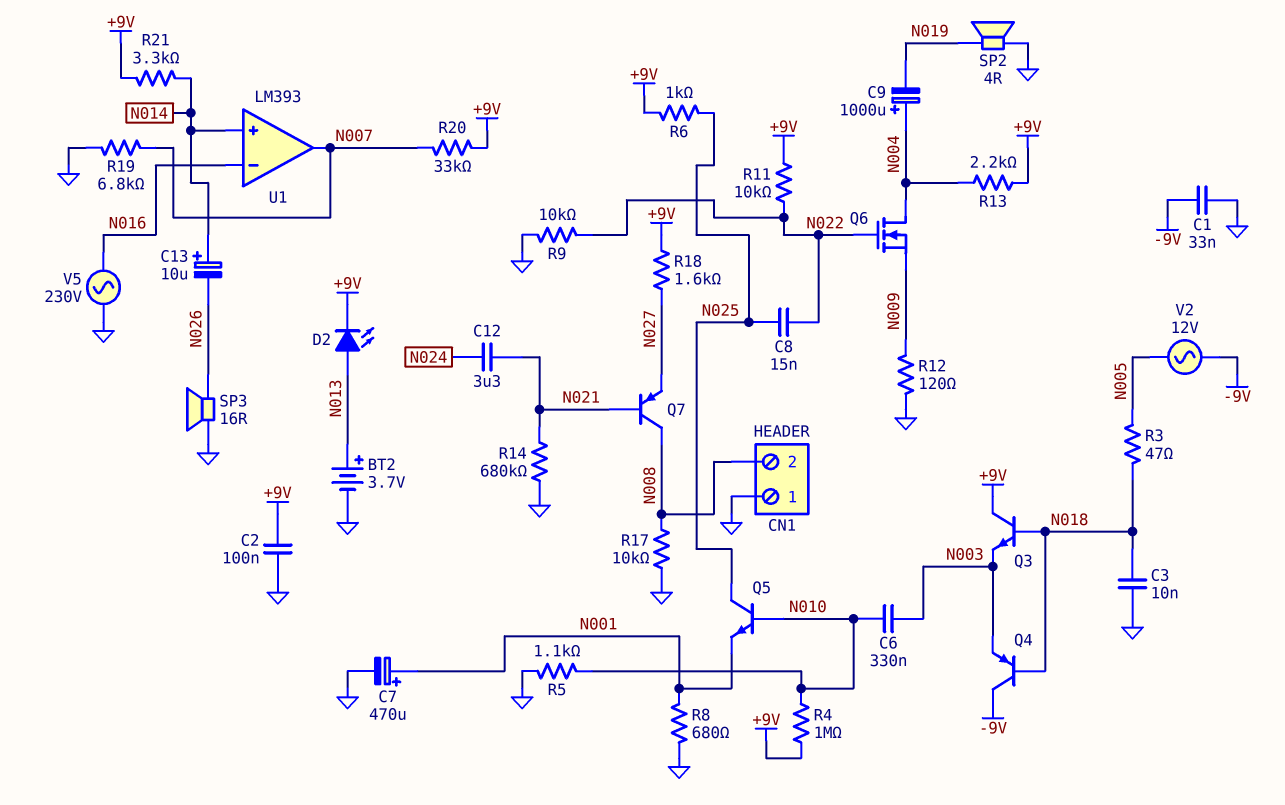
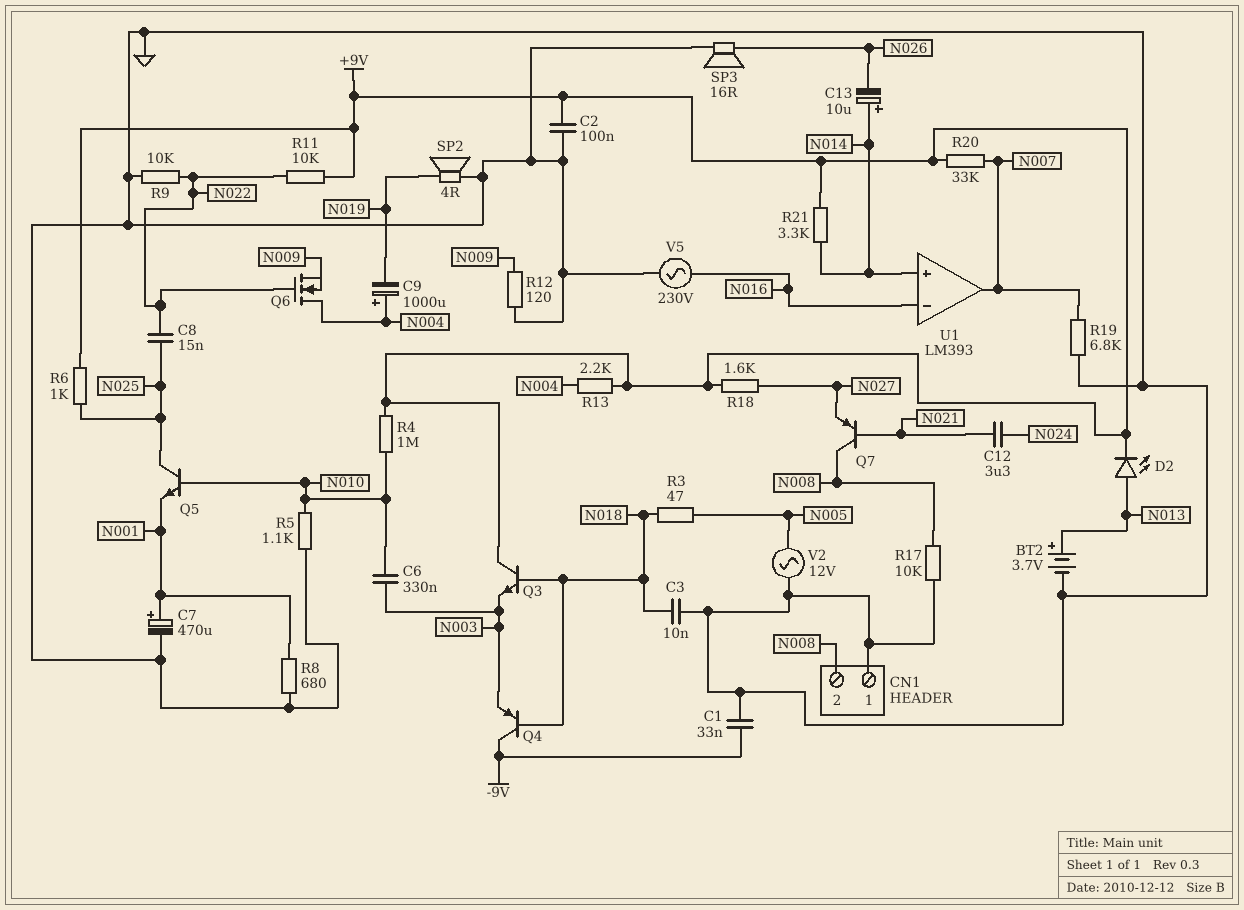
R14: 680k (GND, N021) -> none
V2: AC 12V (-9V, N005) -> AC 12V (GND, N005)

